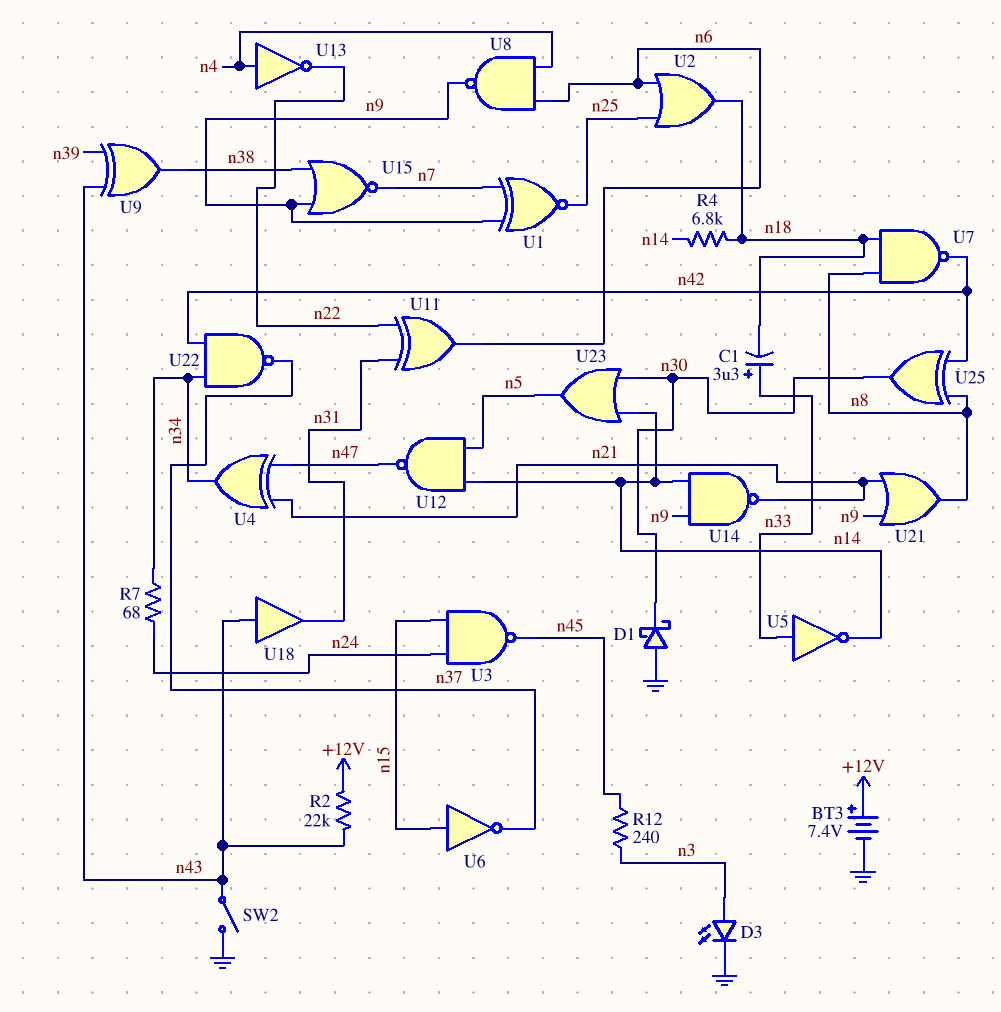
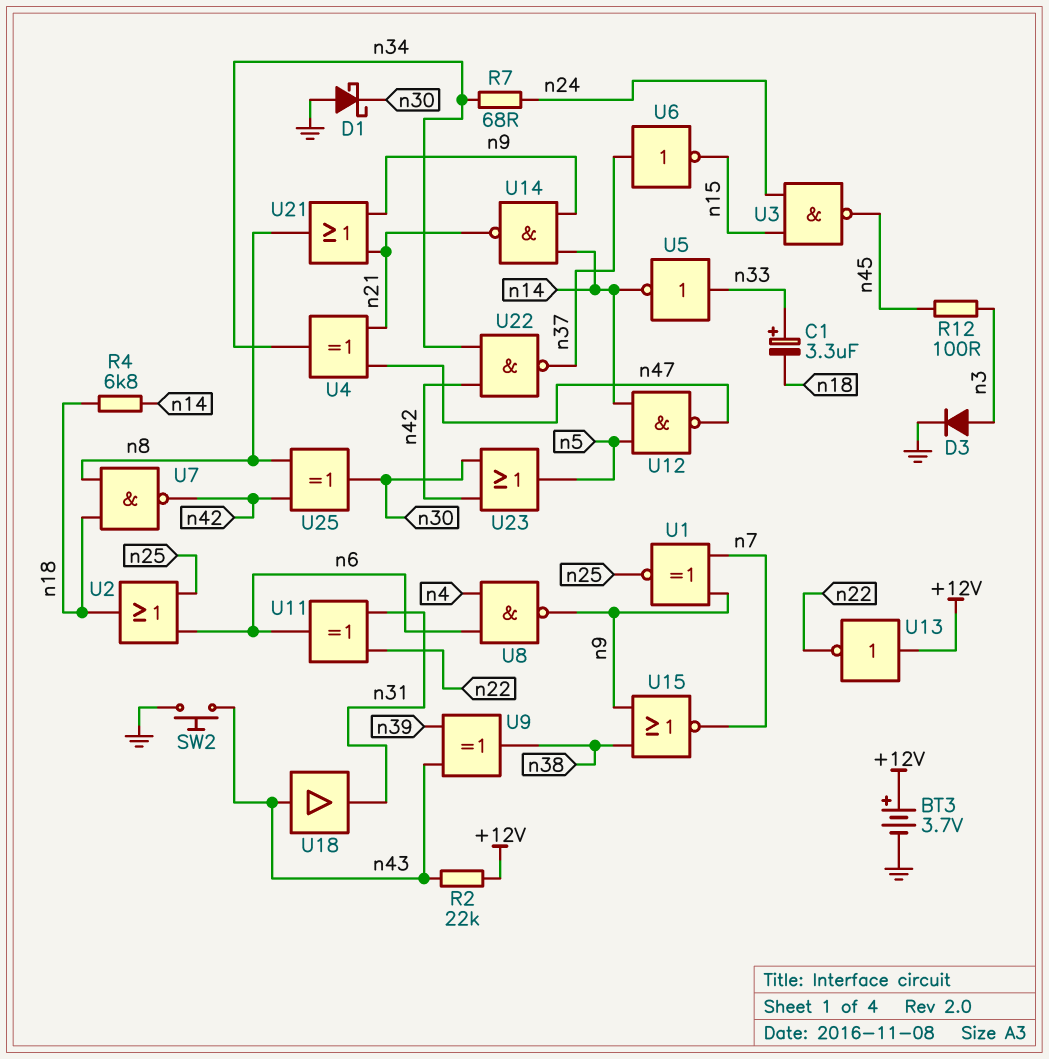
BT3: 7.4V (plus +12V, minus GND) -> 3.7V (plus +12V, minus GND)
D3: LED (A n3, K GND) -> diode (A n3, K GND)
R12: 240 (n3, n45) -> 100 (n3, n45)
SW2: switch (GND, n43) -> button (GND, n43)
U6: NOT (in n15, out n37) -> NOT (in n37, out n15)
U13: NOT (in n4, out n22) -> NOT (in +12V, out n22)
U23: OR (in n14, in n30, out n5) -> OR (in n30, in n42, out n5)

